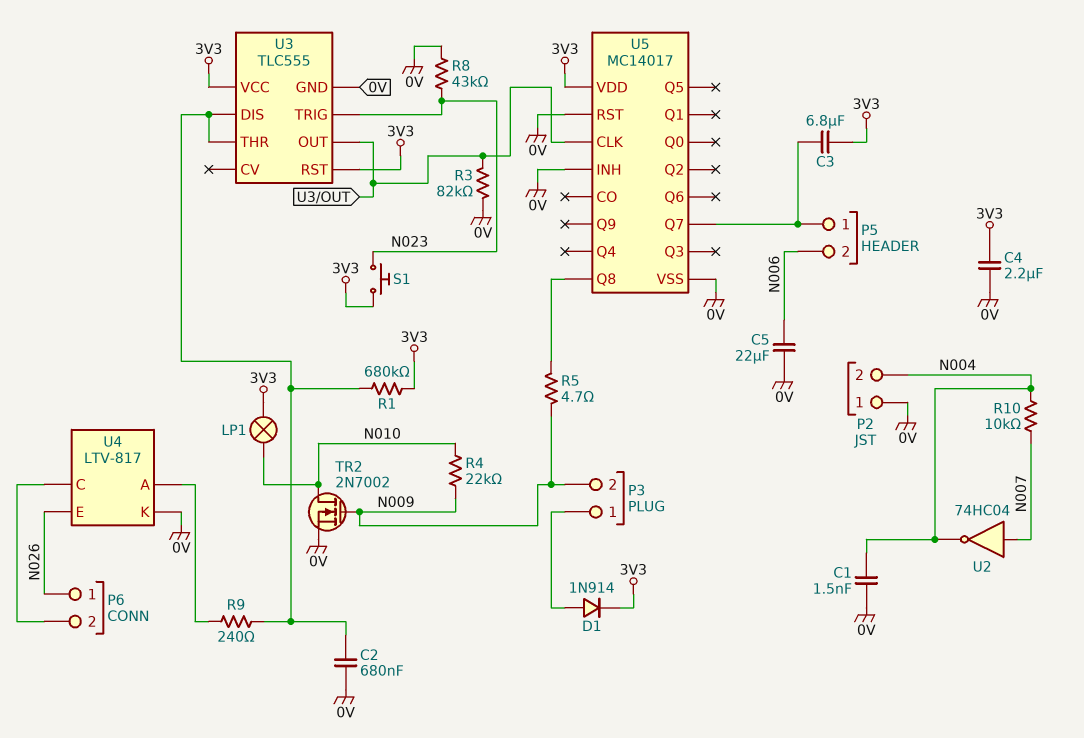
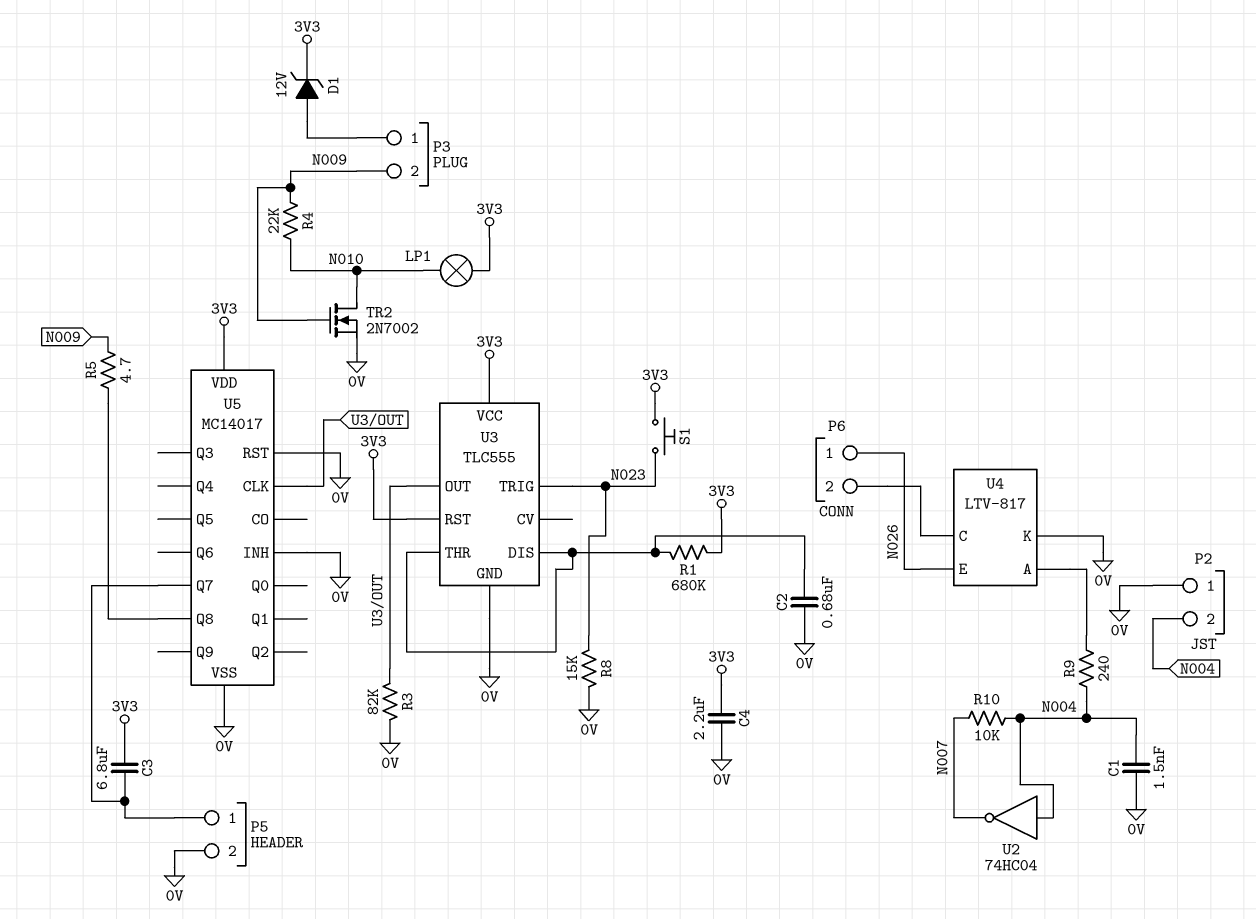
C5: 22uF (0V, N006) -> none
D1: diode 1N914 (A P3/1, K 3V3) -> zener 12V (A P3/1, K 3V3)
P5 pin 2: N006 -> 0V
R8: 43k (0V, N023) -> 15k (0V, N023)
R9: 240 (U3/DIS, U4/A) -> 240 (N004, U4/A)
U2: NOT 74HC04 (in N007, out N004) -> NOT 74HC04 (in N004, out N007)

